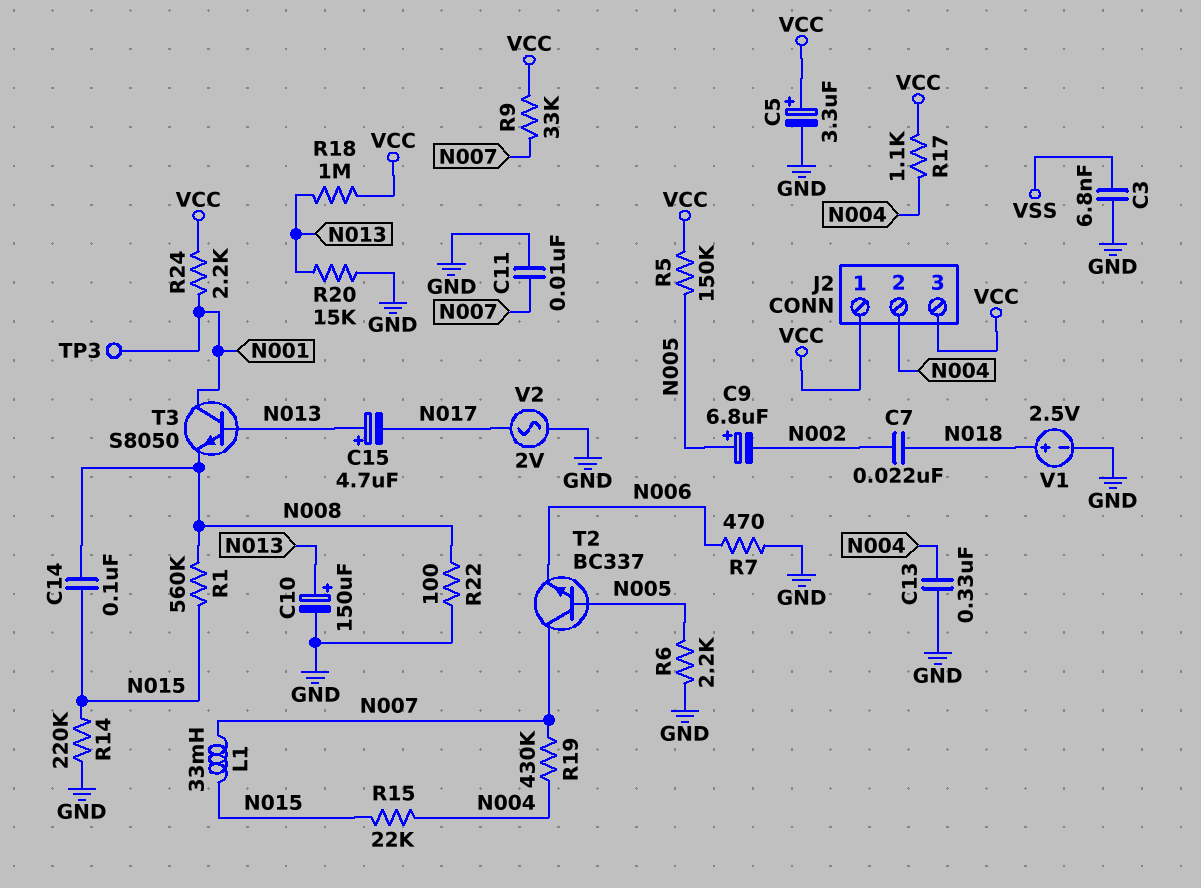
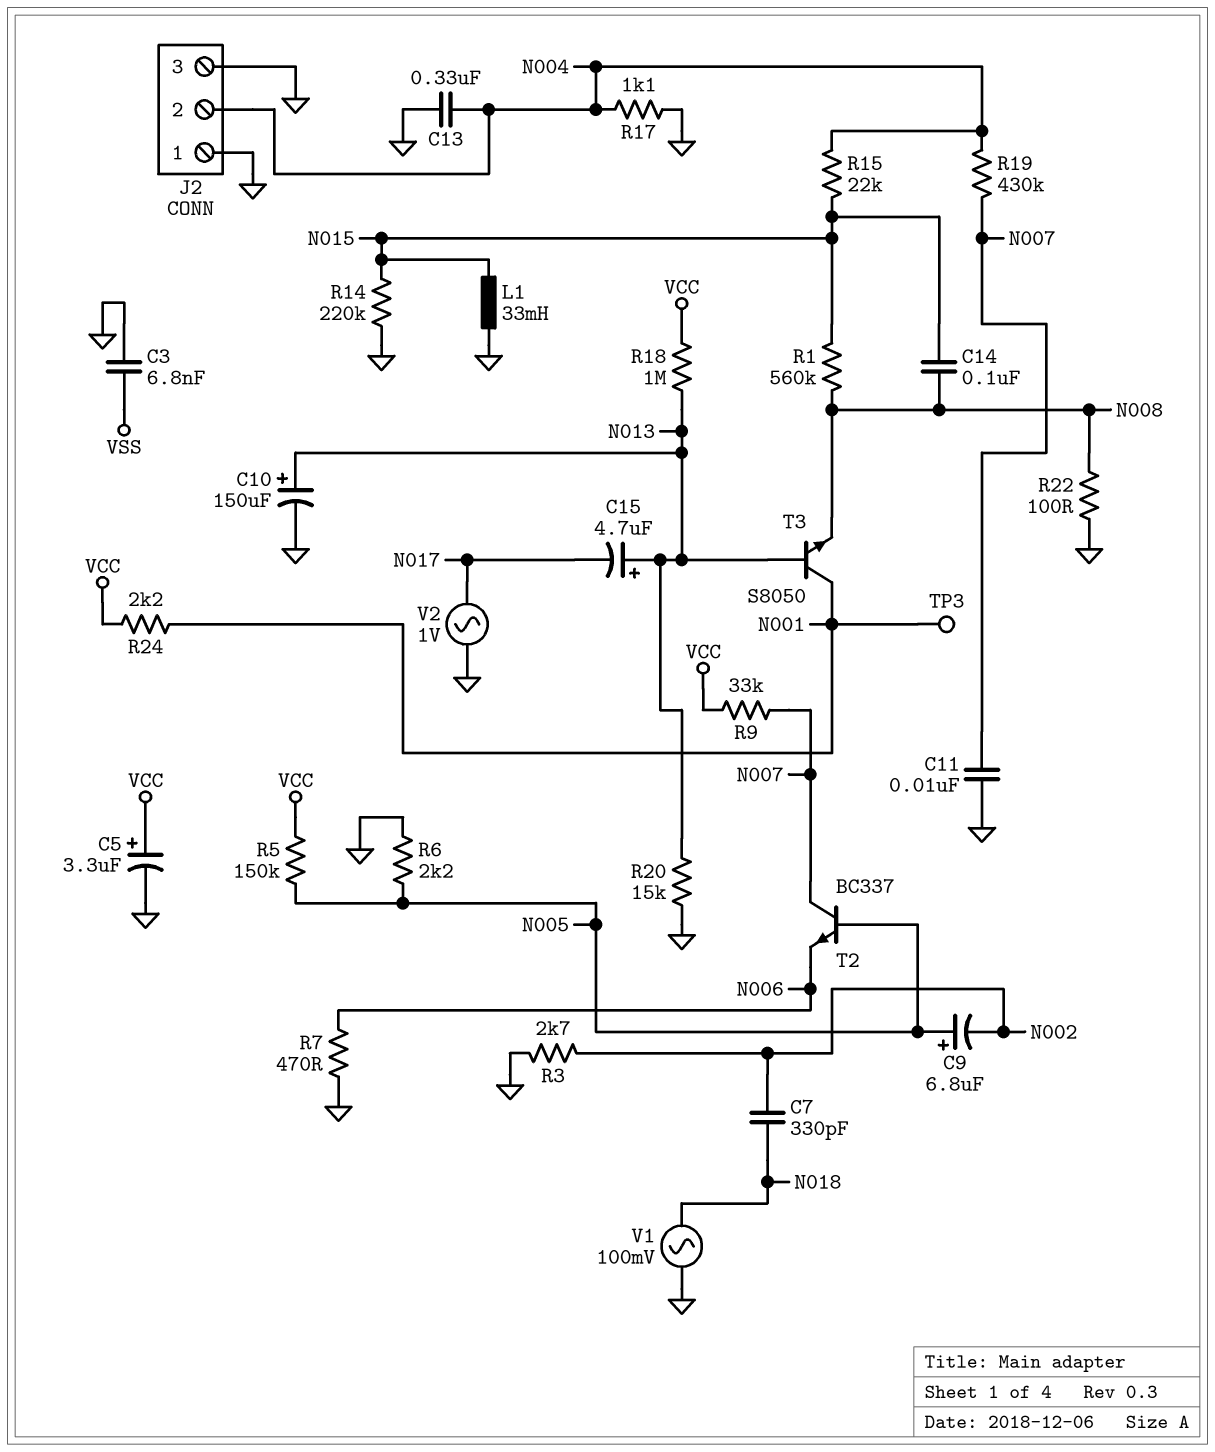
C7: 22nF (N002, N018) -> 330pF (N002, N018)
J2 pin 1: VCC -> GND
J2 pin 3: VCC -> GND
L1: 33mH (N007, N015) -> 33mH (GND, N015)
R3: none -> 2.7k (GND, N002)
R17: 1.1k (N004, VCC) -> 1.1k (GND, N004)
V1: 2.5V (plus N018, minus GND) -> AC 100mV (GND, N018)
V2: AC 2V (GND, N017) -> AC 1V (GND, N017)

